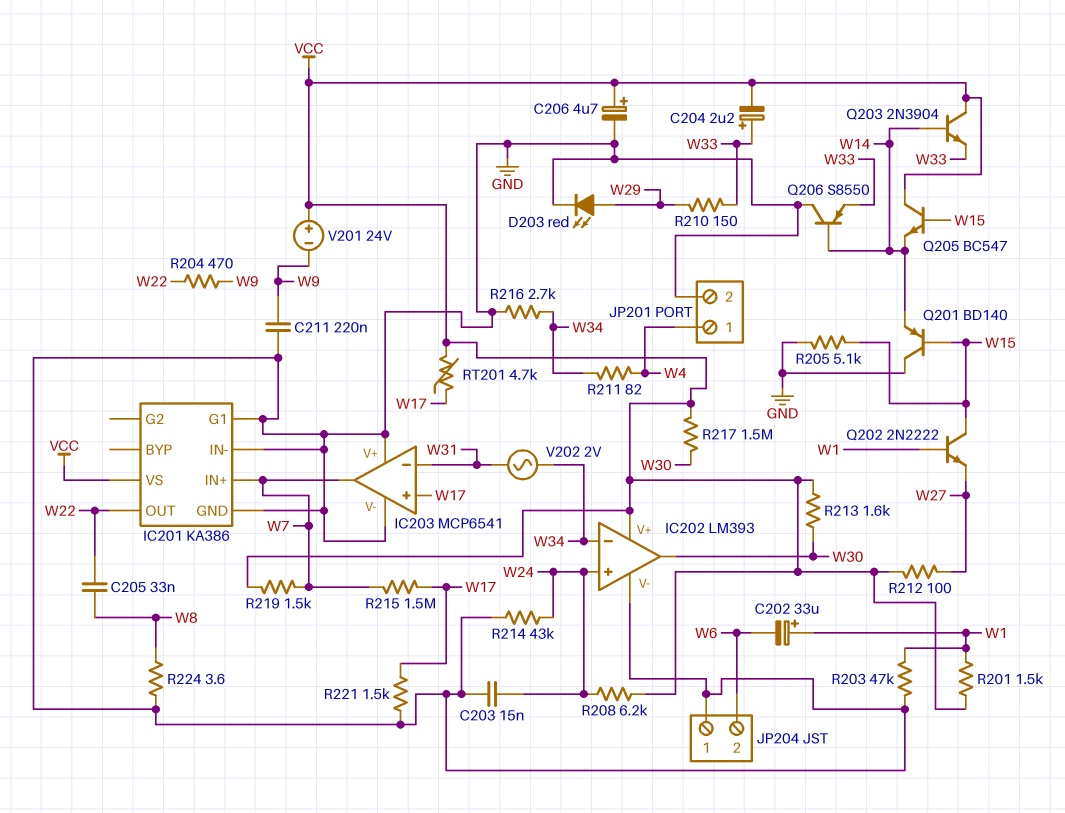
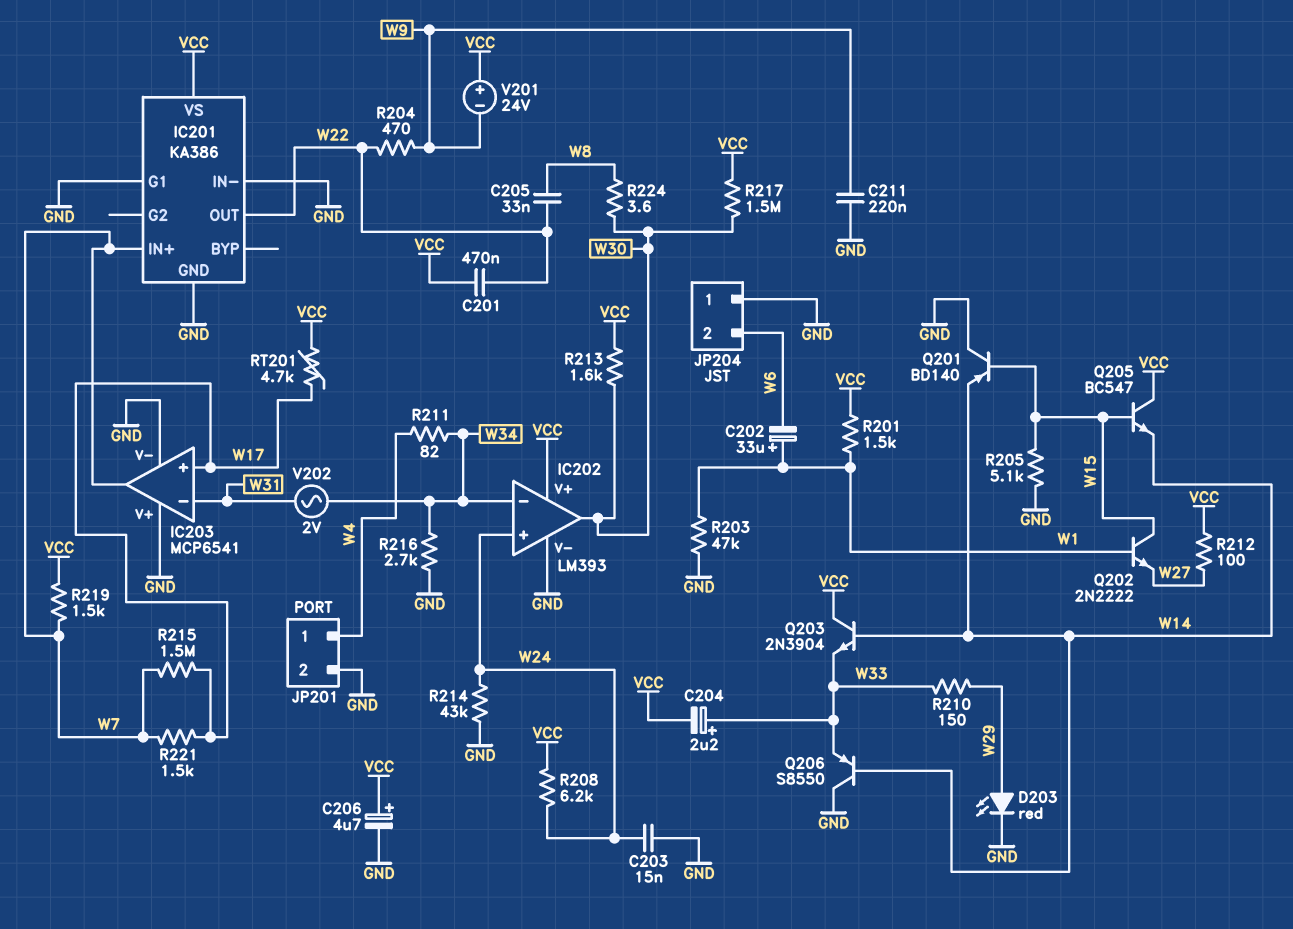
C201: none -> 470nF (VCC, W22)
R221: 1.5k (GND, W17) -> 1.5k (W7, W17)
R224: 3.6 (GND, W8) -> 3.6 (W8, W30)

